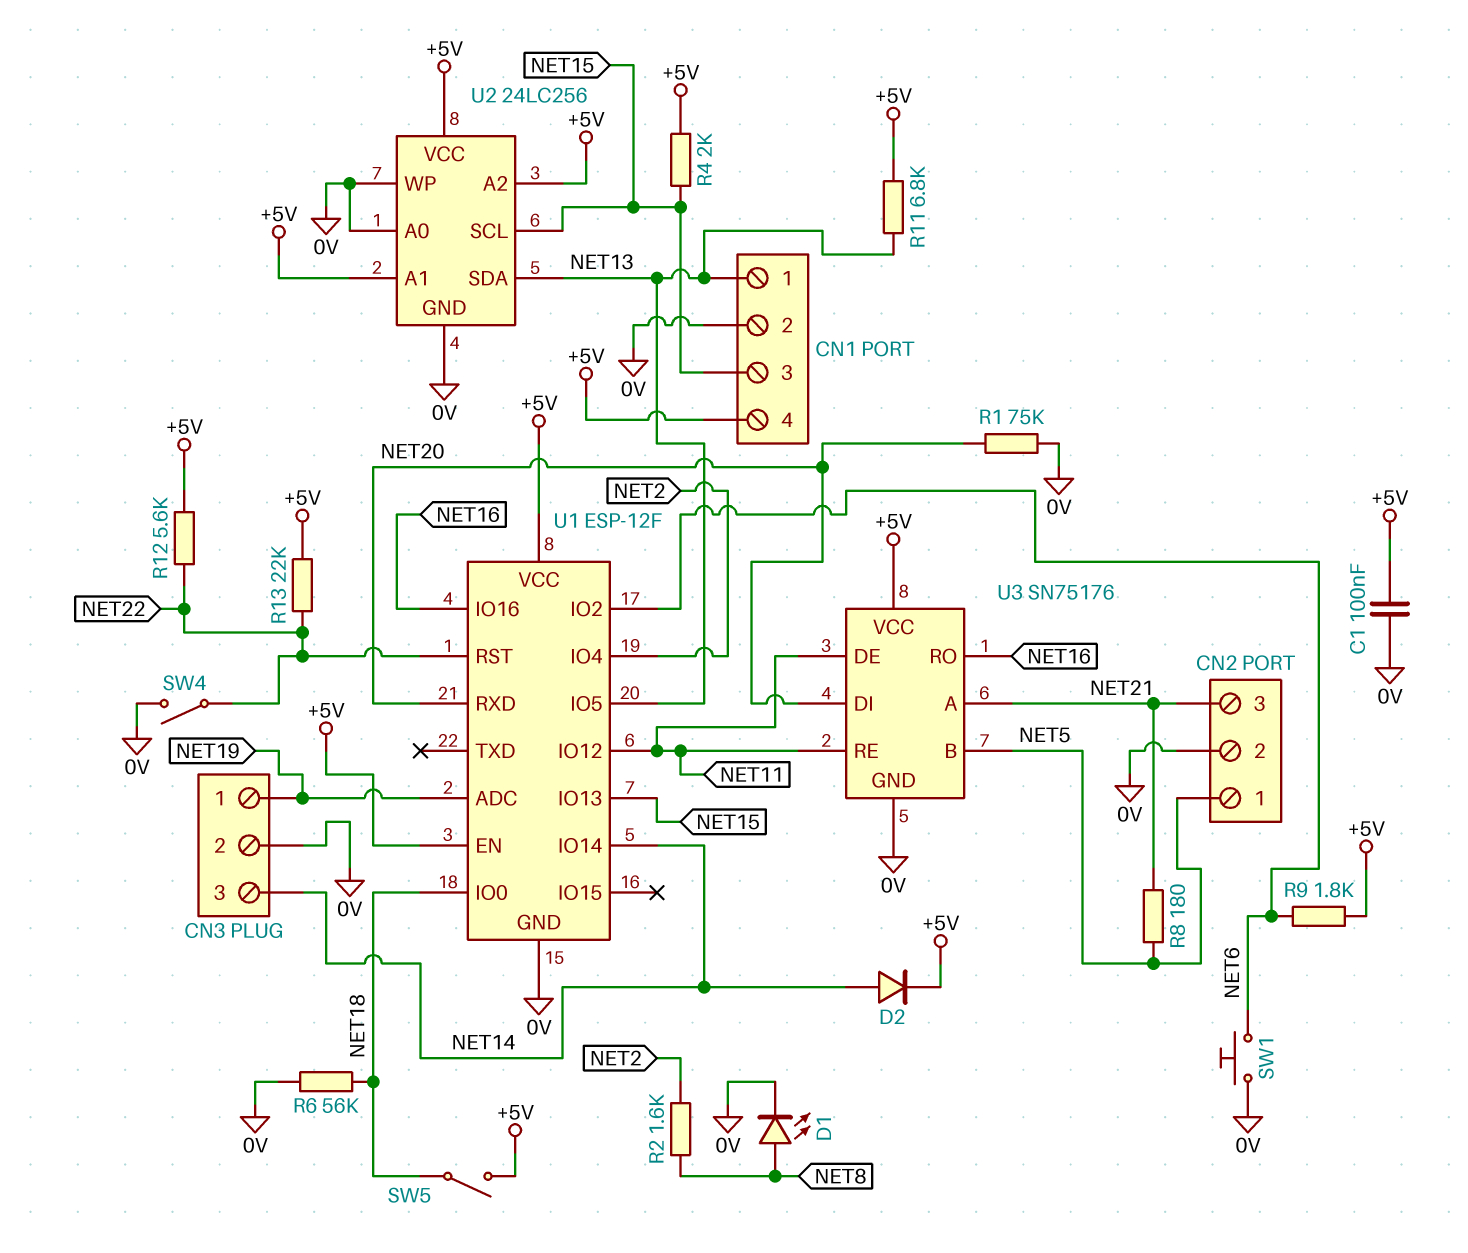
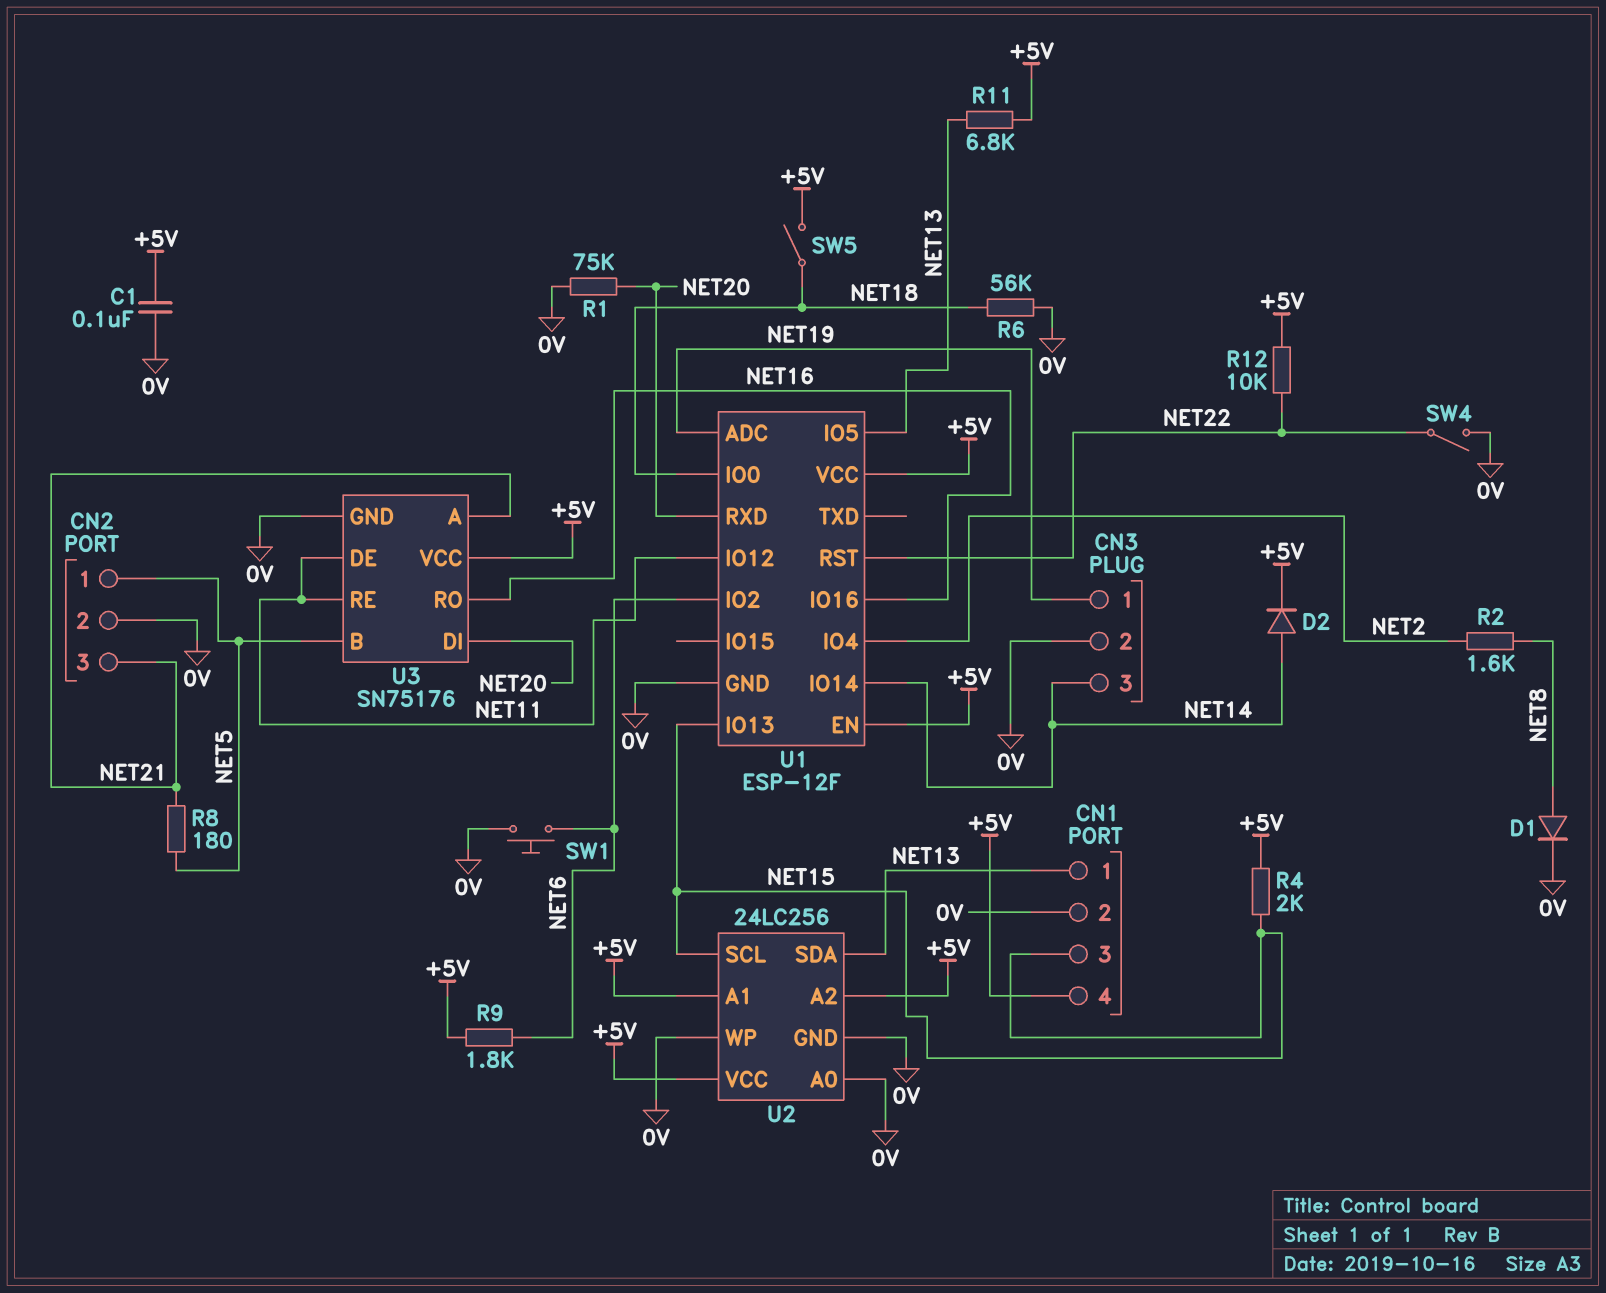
D1: LED (A NET8, K 0V) -> diode (A NET8, K 0V)
R12: 5.6k (+5V, NET22) -> 10k (+5V, NET22)
R13: 22k (+5V, NET22) -> none

